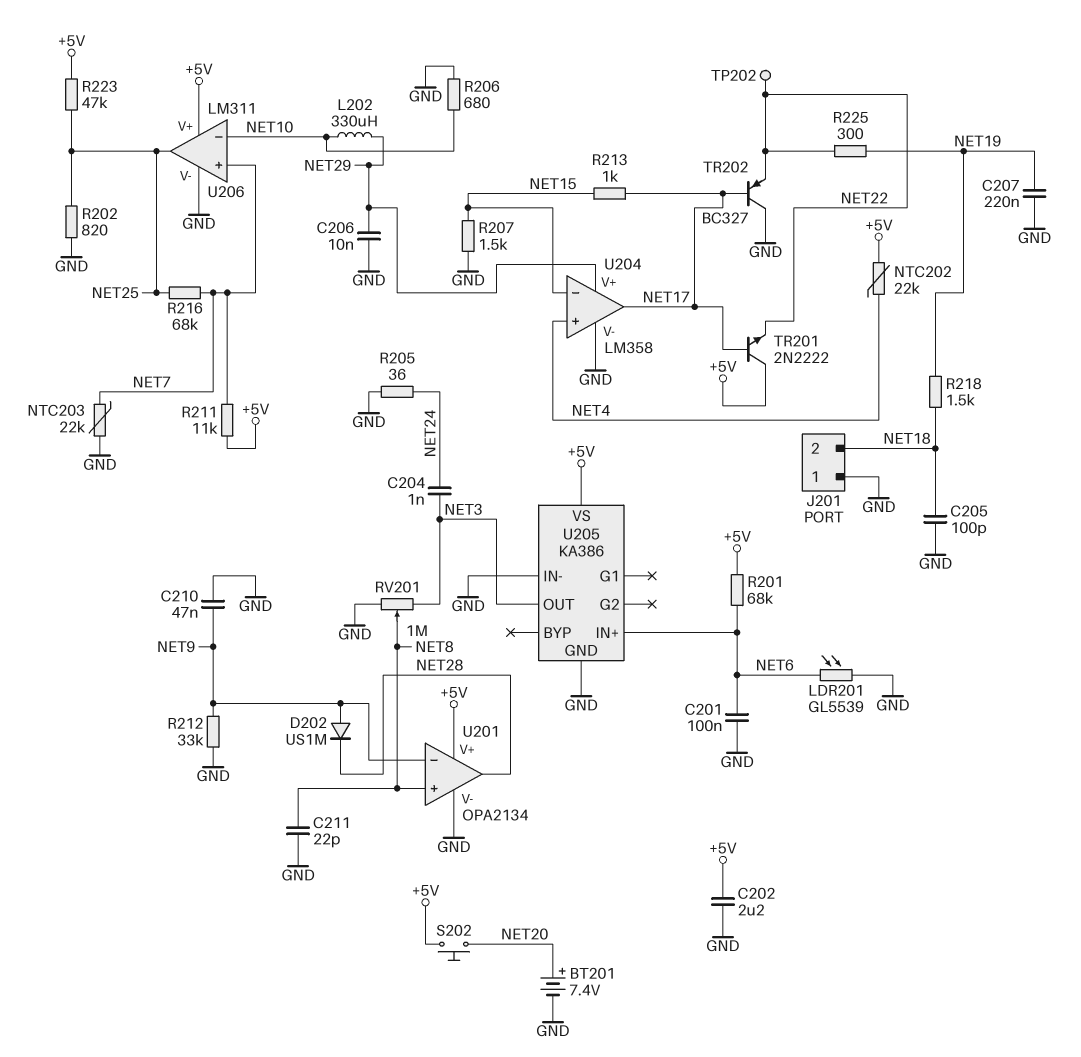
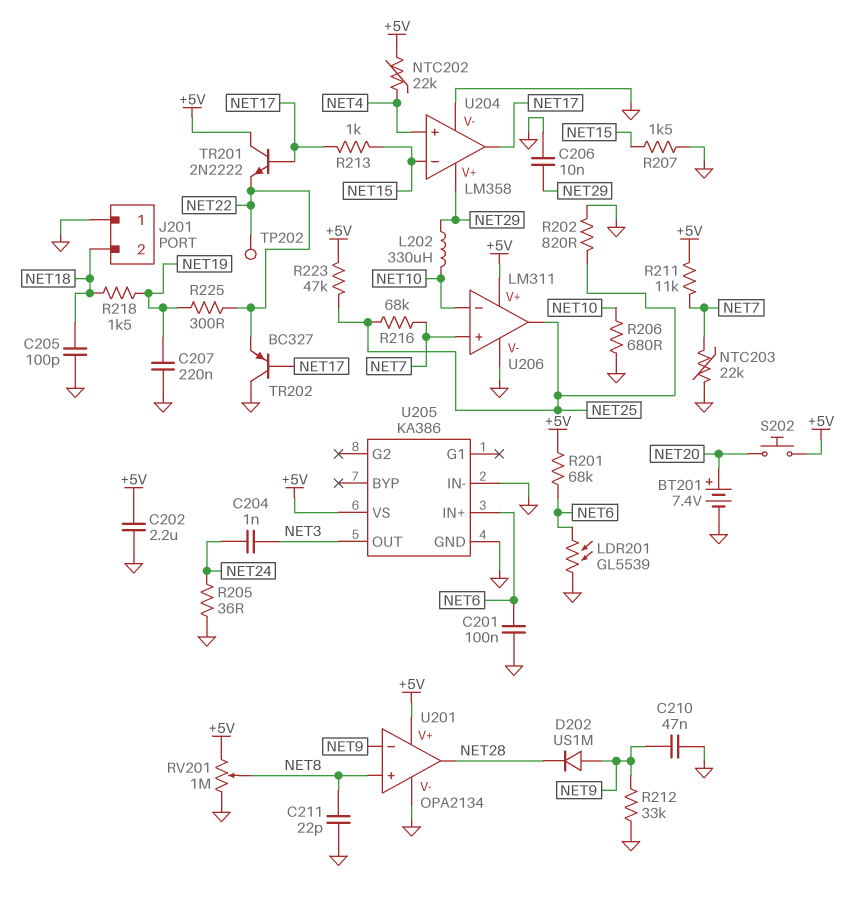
RV201: 1M (GND, NET3, wiper NET8) -> 1M (+5V, GND, wiper NET8)

